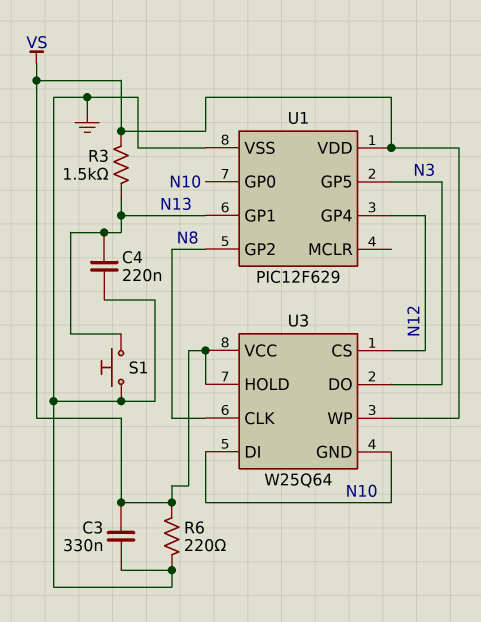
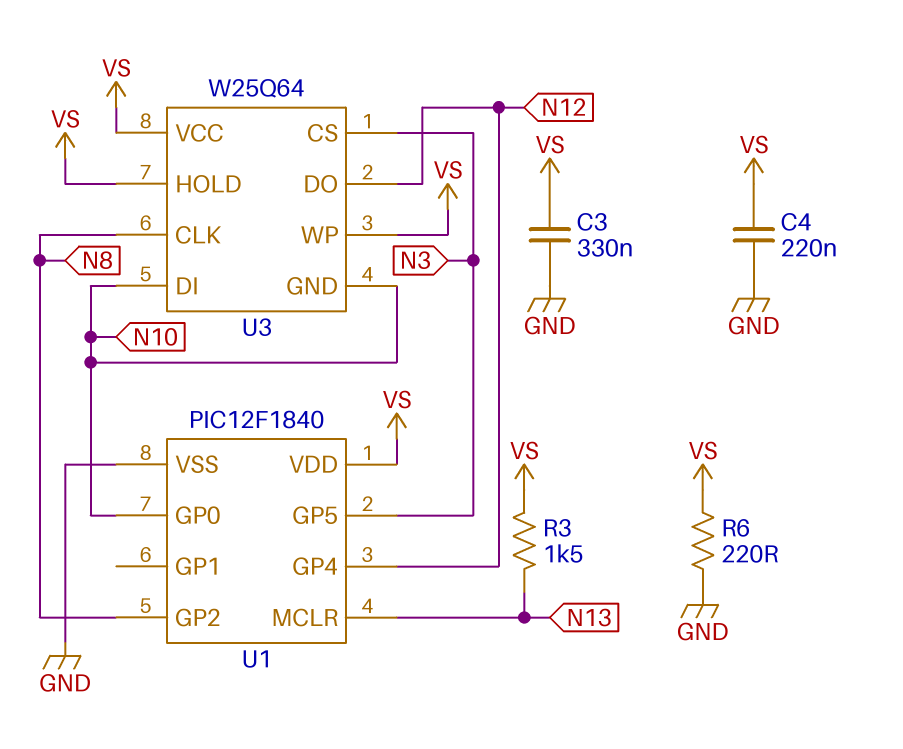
C4: 220nF (GND, N13) -> 220nF (GND, VS)
S1: button (GND, N13) -> none
U1: PIC12F629 -> PIC12F1840
U1 pin GP1: N13 -> none
U1 pin MCLR: none -> N13
U3 pin CS: N12 -> N3
U3 pin DO: N3 -> N12

